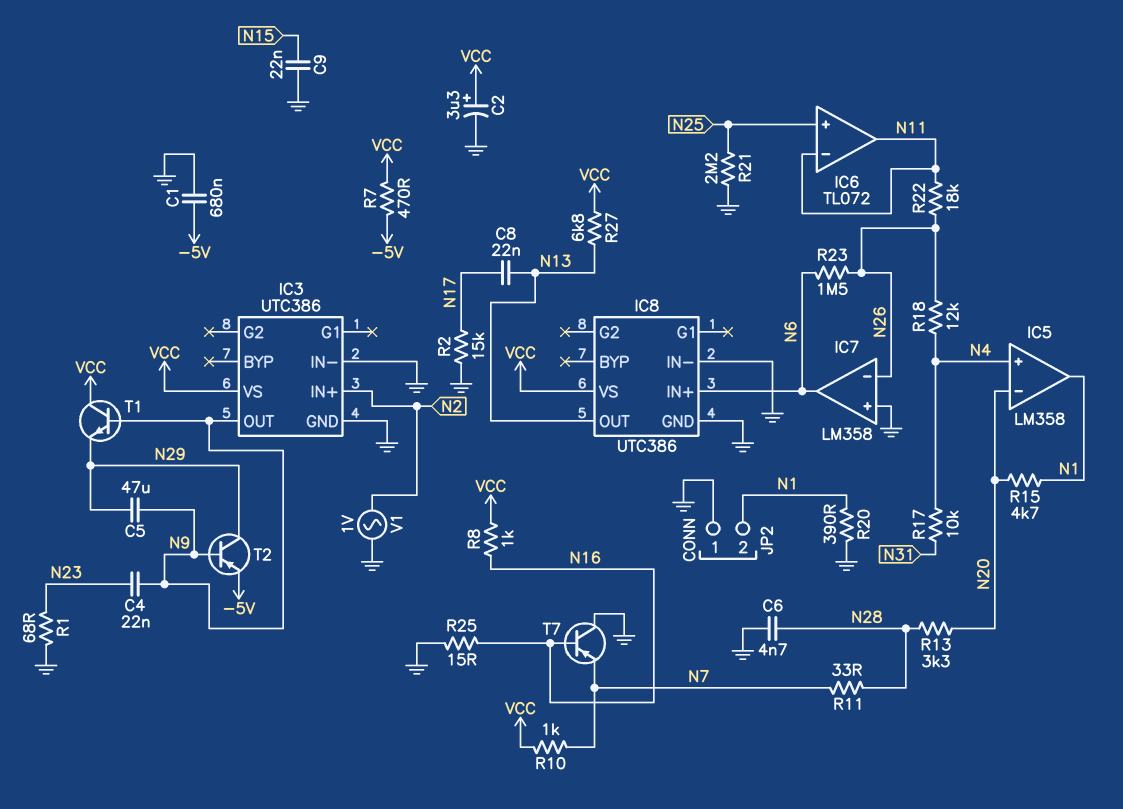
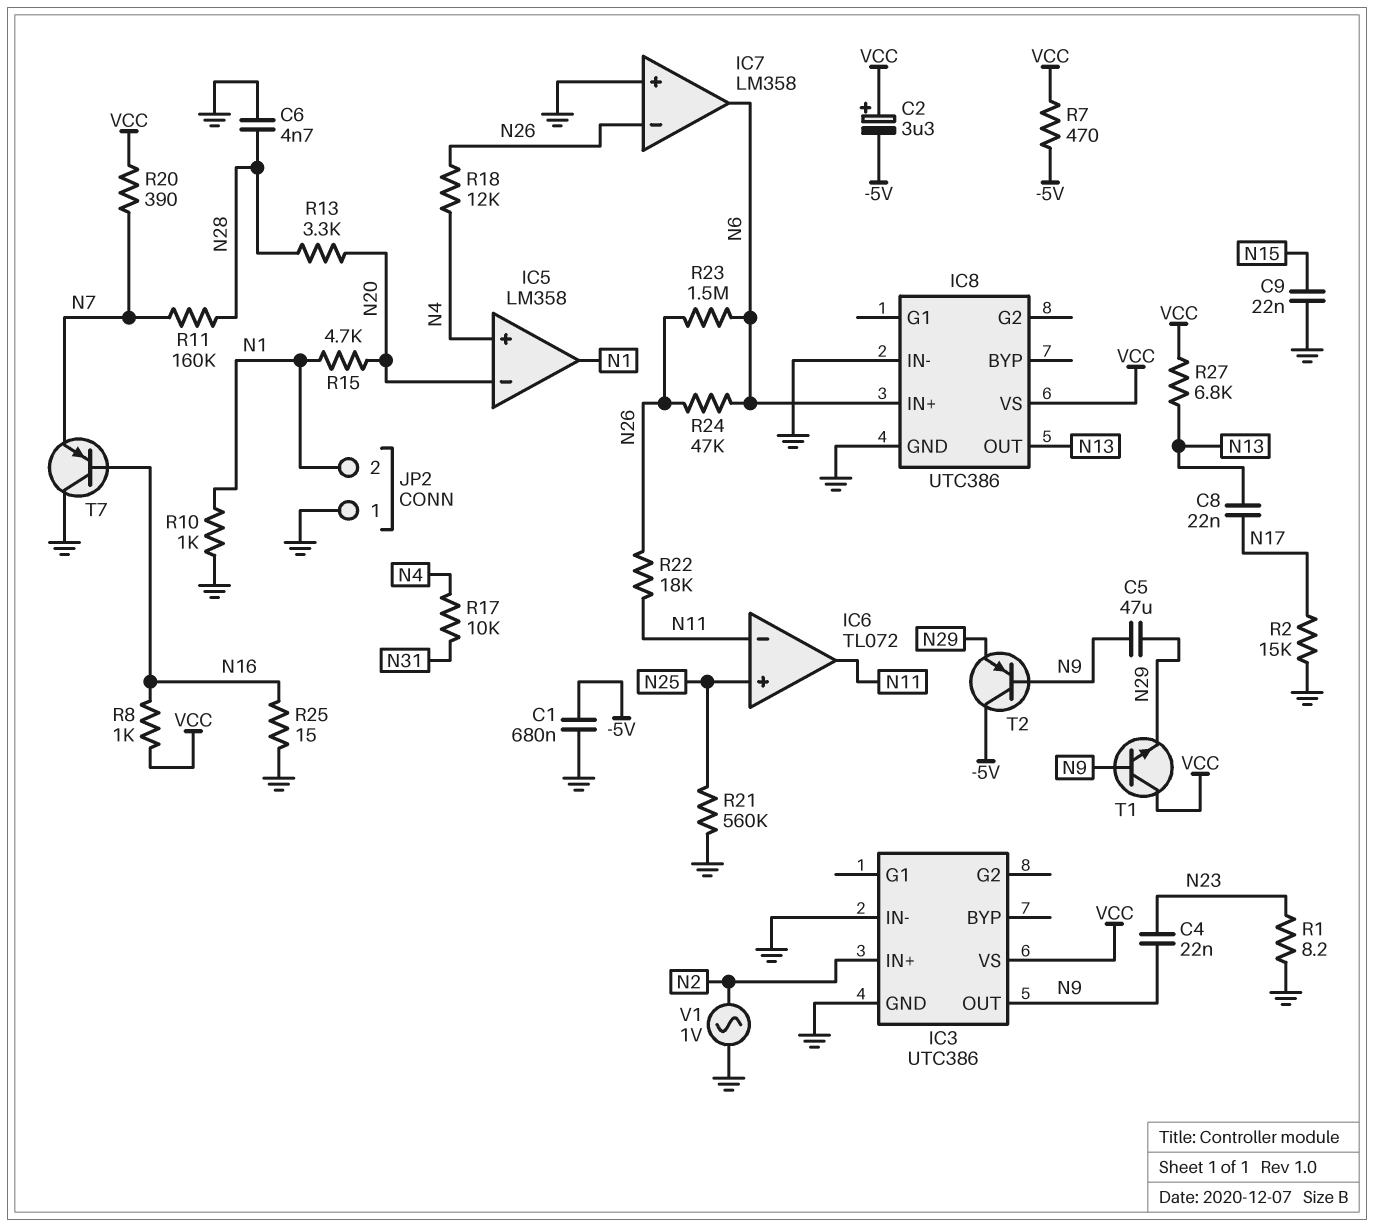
C2: 3.3uF (plus VCC, minus GND) -> 3.3uF (plus VCC, minus -5V)
R1: 68 (GND, N23) -> 8.2 (GND, N23)
R10: 1k (N7, VCC) -> 1k (GND, N1)
R11: 33 (N7, N28) -> 160k (N7, N28)
R20: 390 (GND, N1) -> 390 (N7, VCC)
R21: 2.2M (GND, N25) -> 560k (GND, N25)
R24: none -> 47k (N6, N26)
T2: PNP (B N9, C N29, E -5V) -> PNP (B N9, C -5V, E N29)

